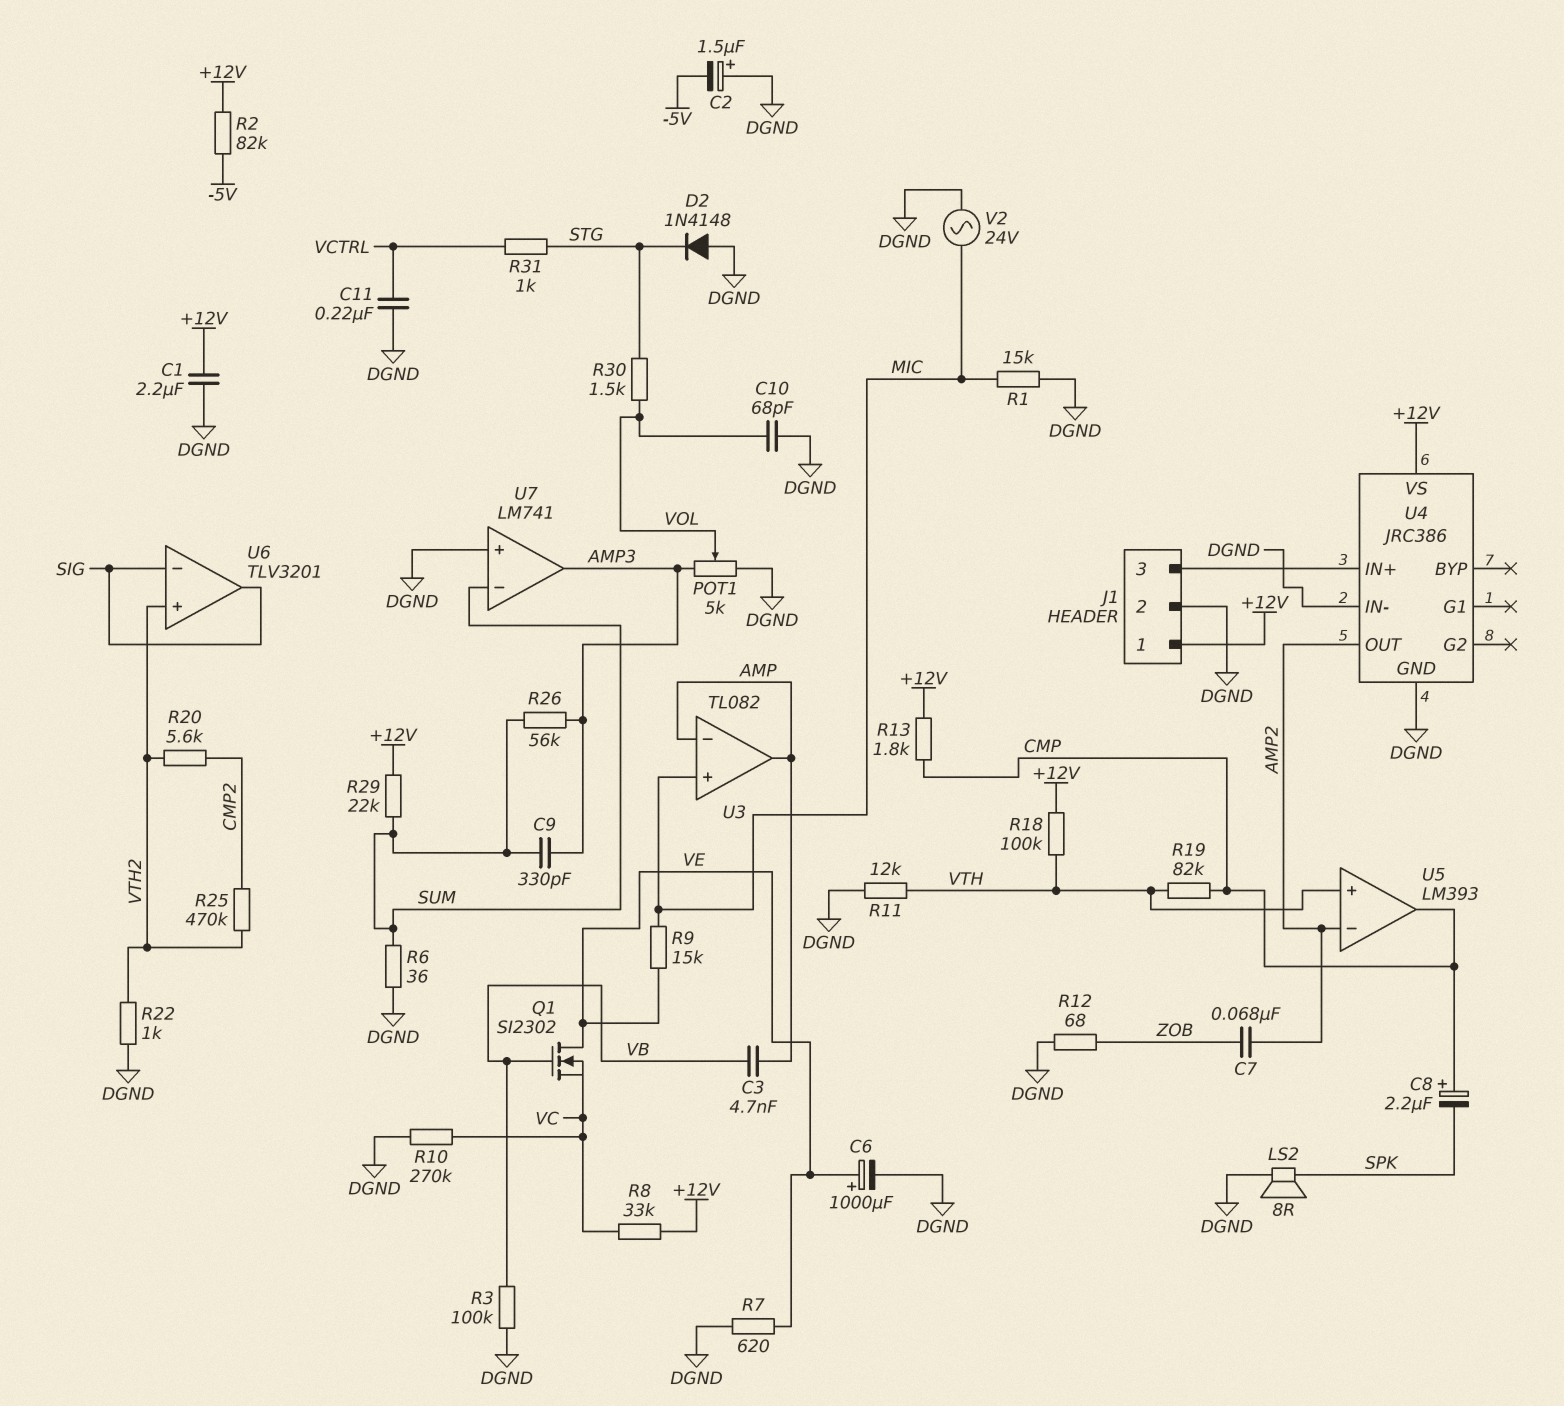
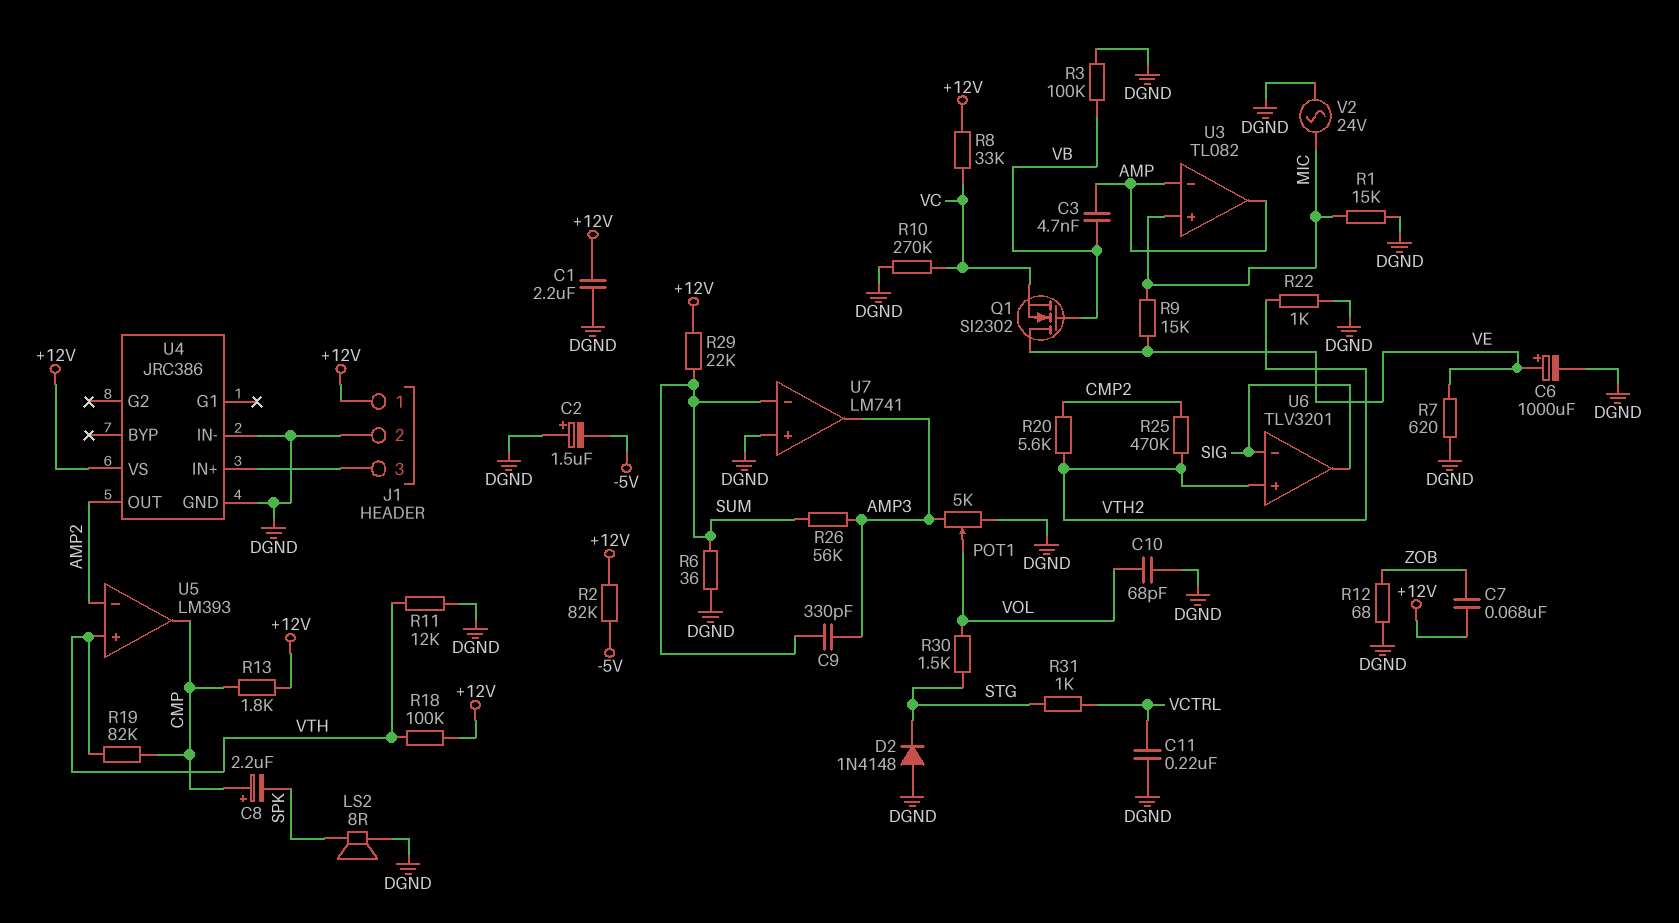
C7: 68nF (AMP2, ZOB) -> 68nF (+12V, ZOB)

